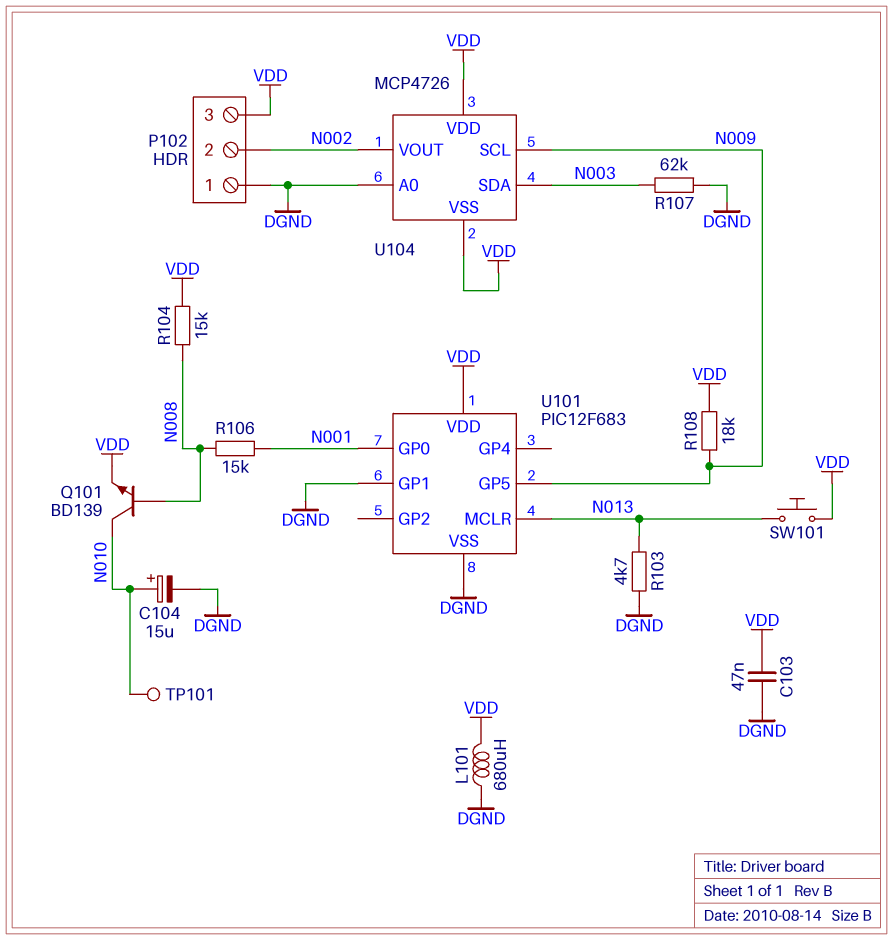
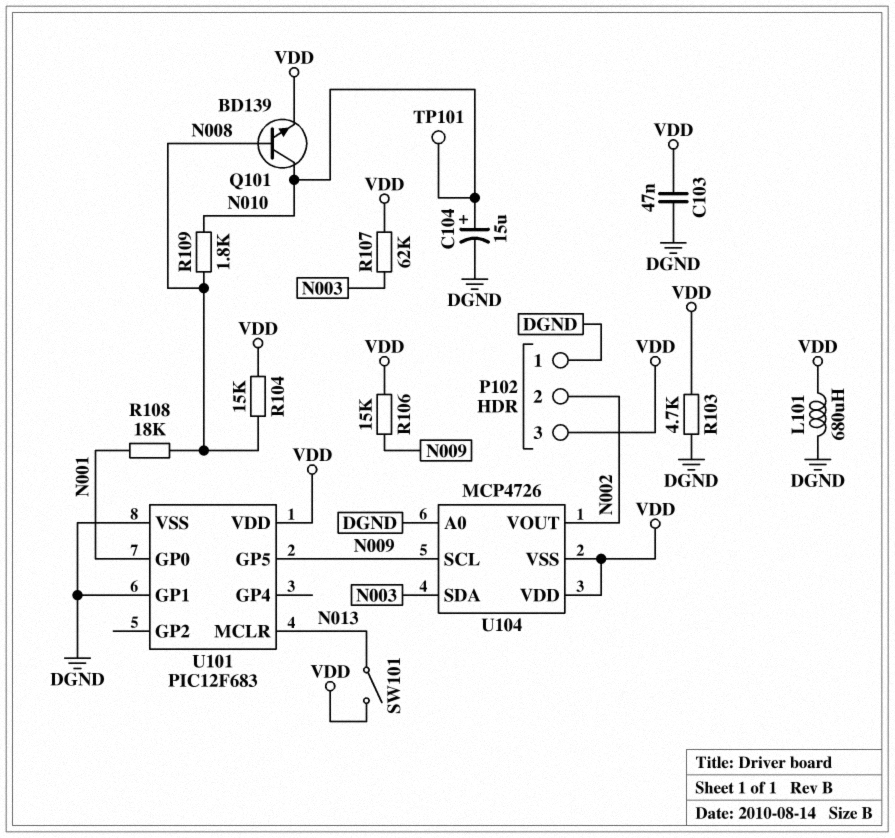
R103: 4.7k (DGND, N013) -> 4.7k (DGND, VDD)
R106: 15k (N001, N008) -> 15k (N009, VDD)
R107: 62k (DGND, N003) -> 62k (N003, VDD)
R108: 18k (N009, VDD) -> 18k (N001, N008)
R109: none -> 1.8k (N008, N010)
SW101: button (N013, VDD) -> switch (N013, VDD)

